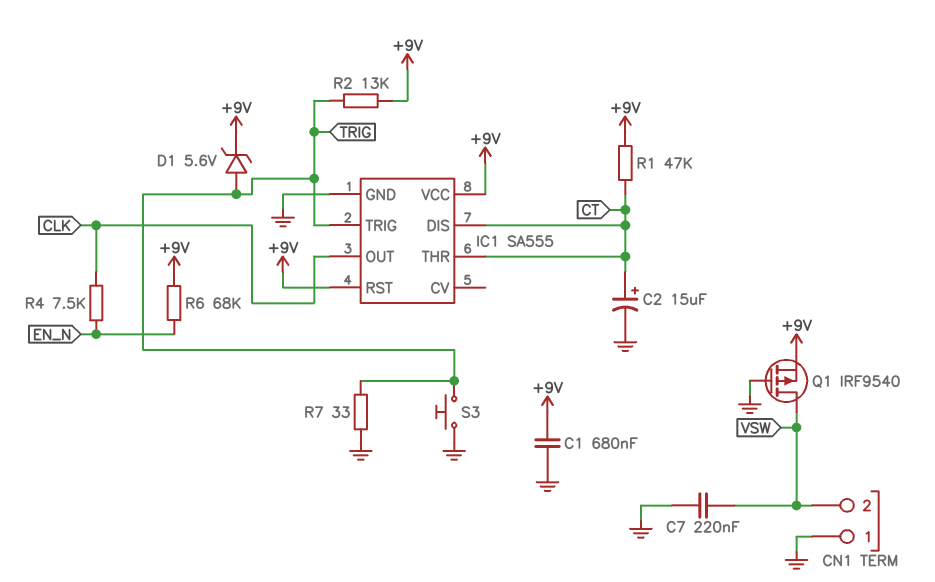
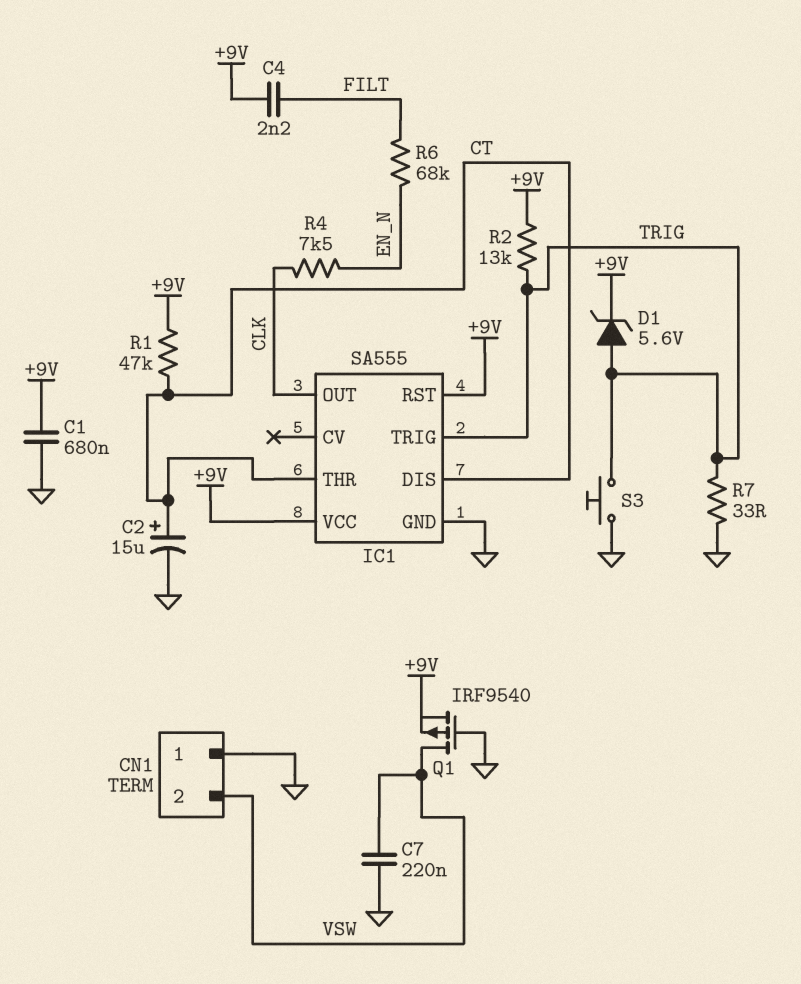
C4: none -> 2.2nF (+9V, FILT)
R6: 68k (+9V, EN_N) -> 68k (EN_N, FILT)

